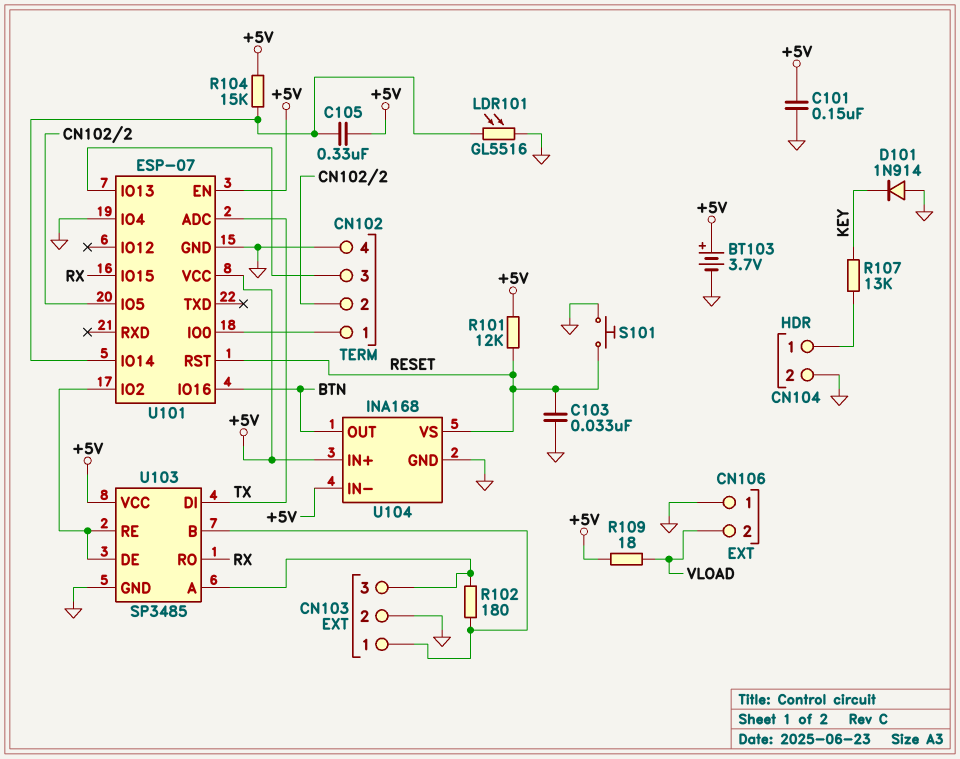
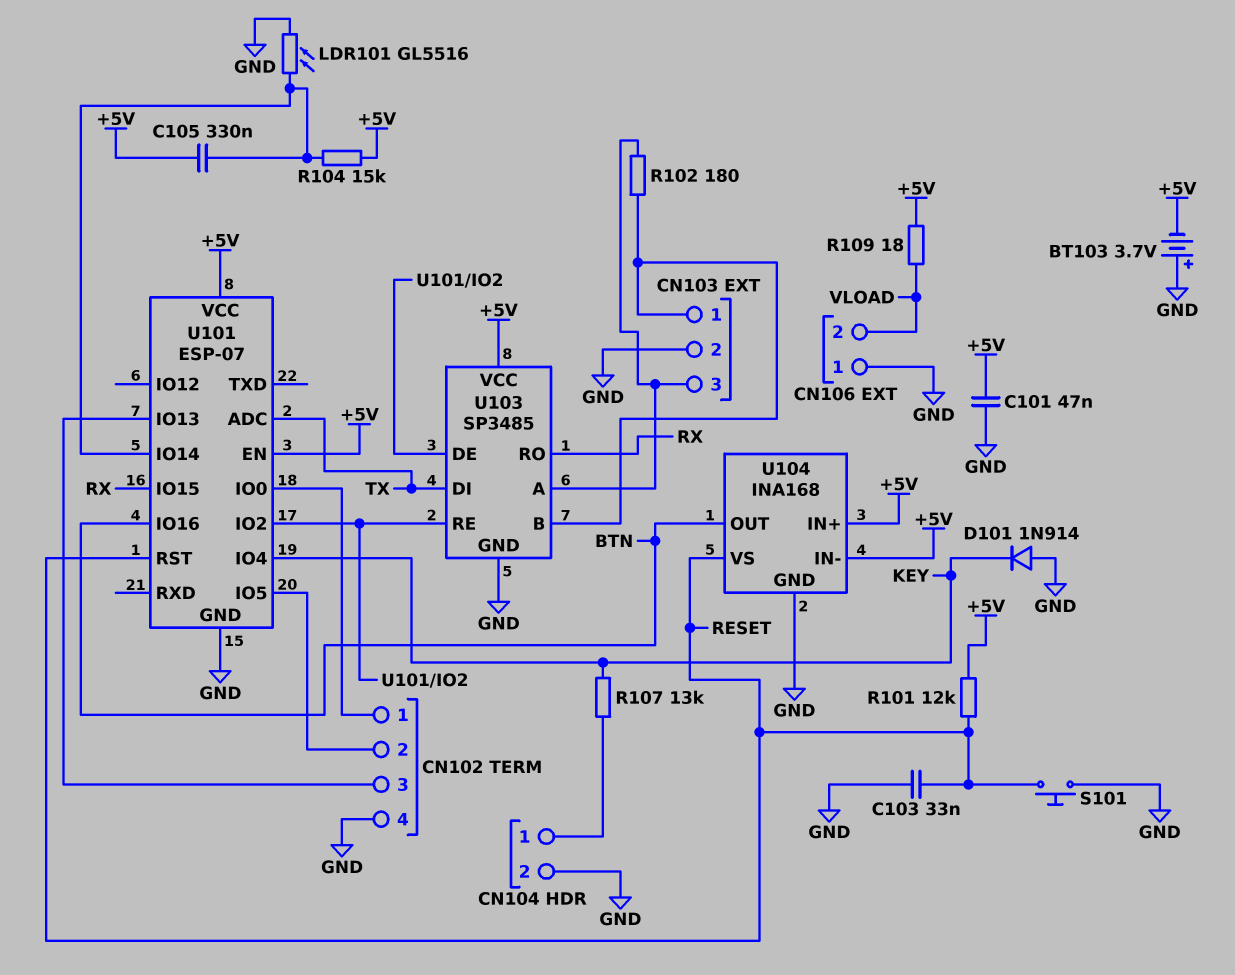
BT103: 3.7V (plus +5V, minus GND) -> 3.7V (plus GND, minus +5V)
C101: 150nF (+5V, GND) -> 47nF (+5V, GND)
U101 pin IO4: GND -> KEY

